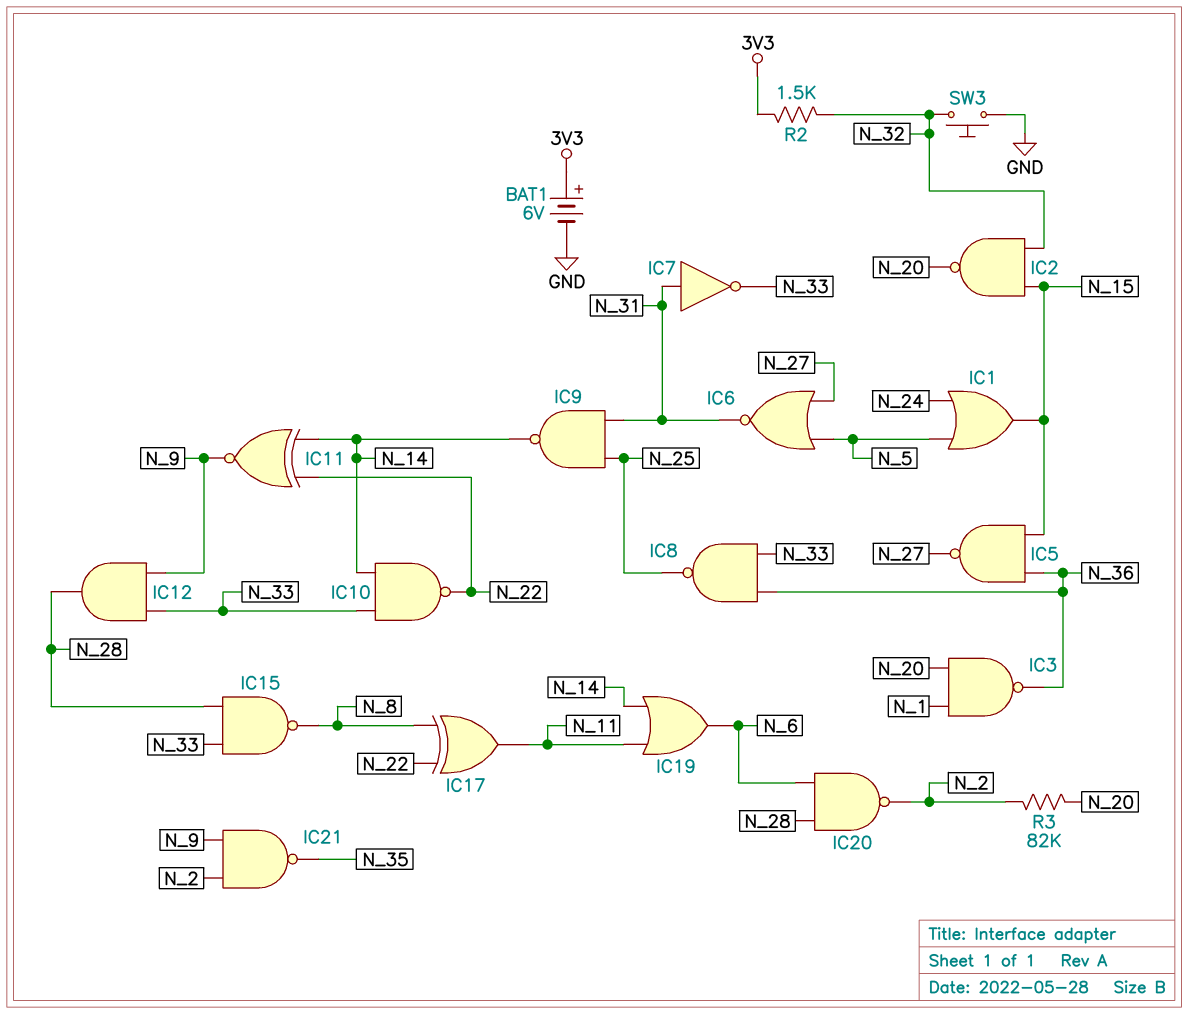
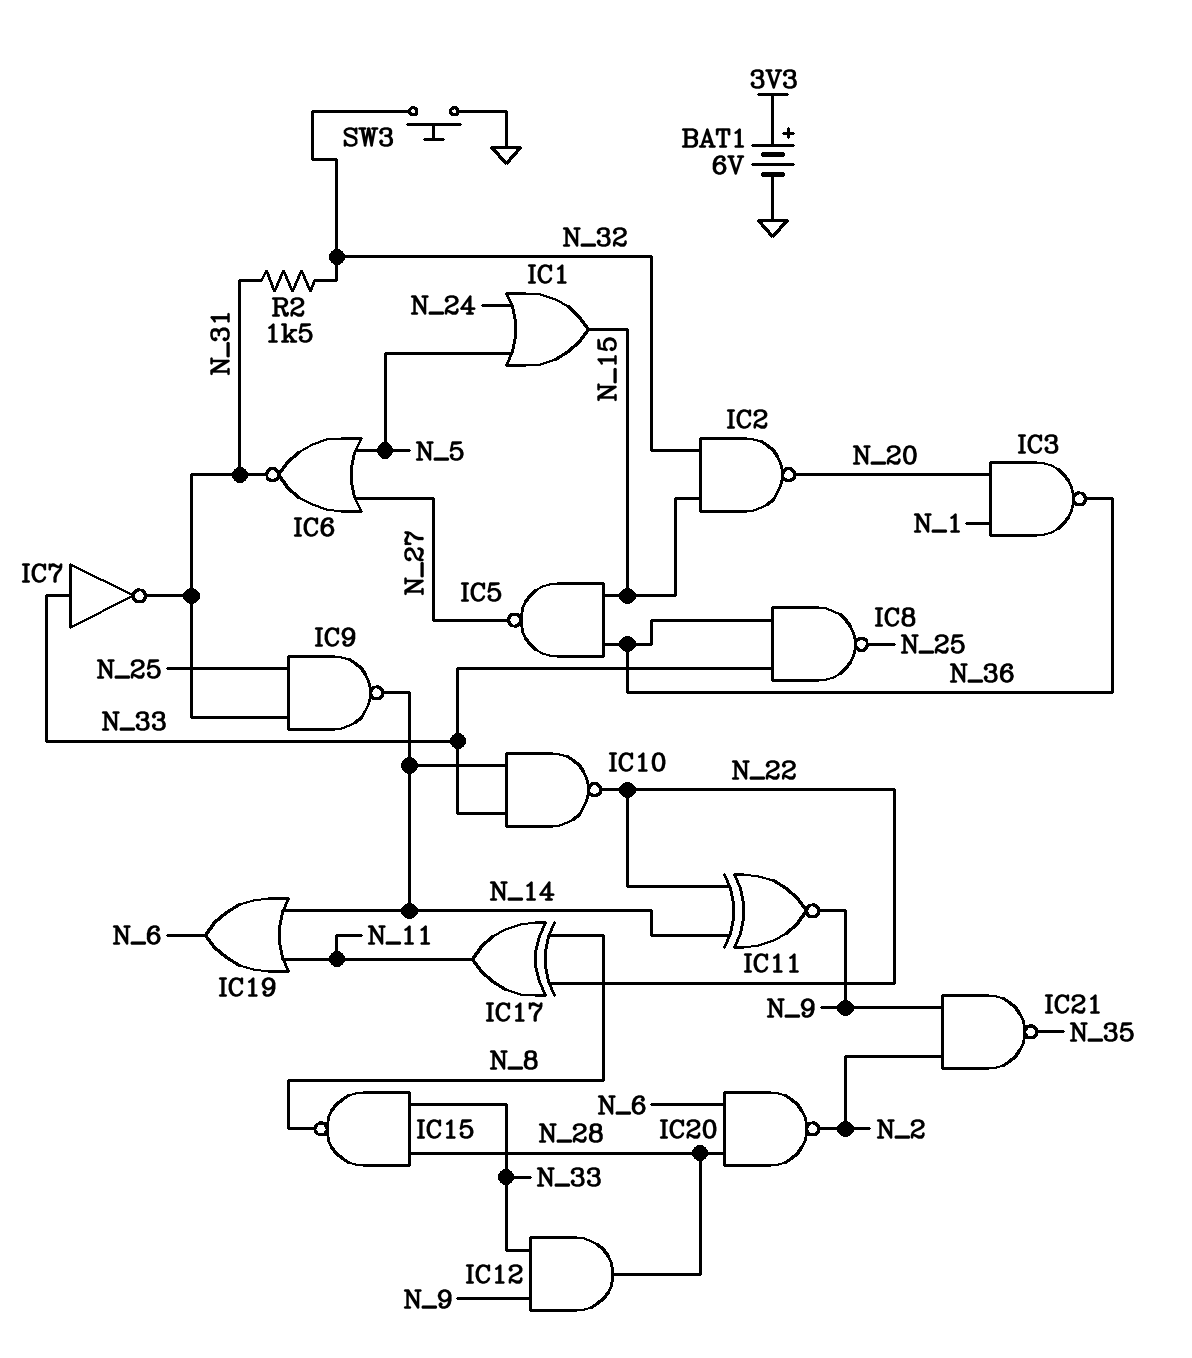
IC7: NOT (in N_31, out N_33) -> NOT (in N_33, out N_31)
R2: 1.5k (3V3, N_32) -> 1.5k (N_31, N_32)
R3: 82k (N_2, N_20) -> none

